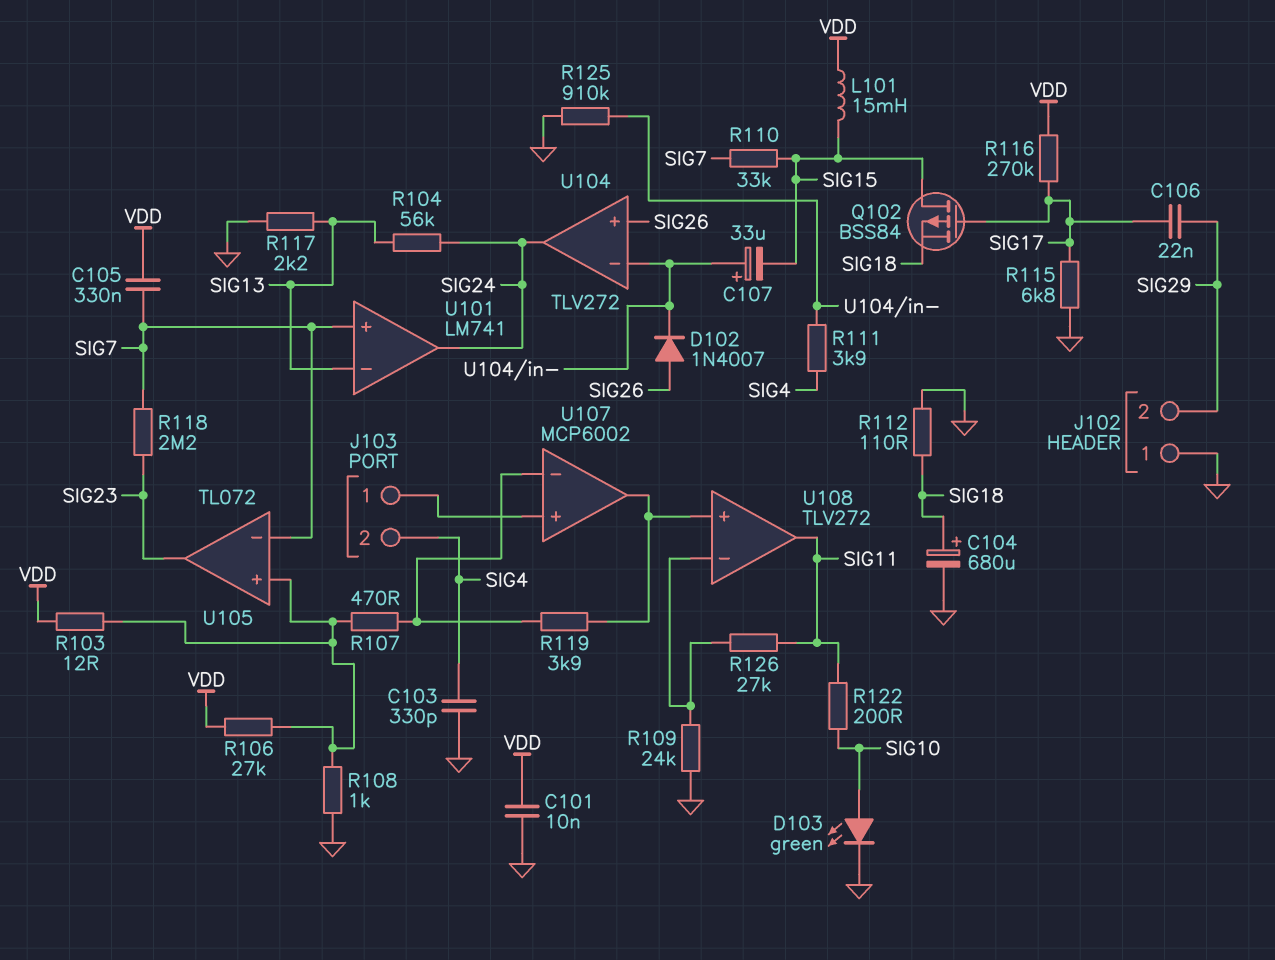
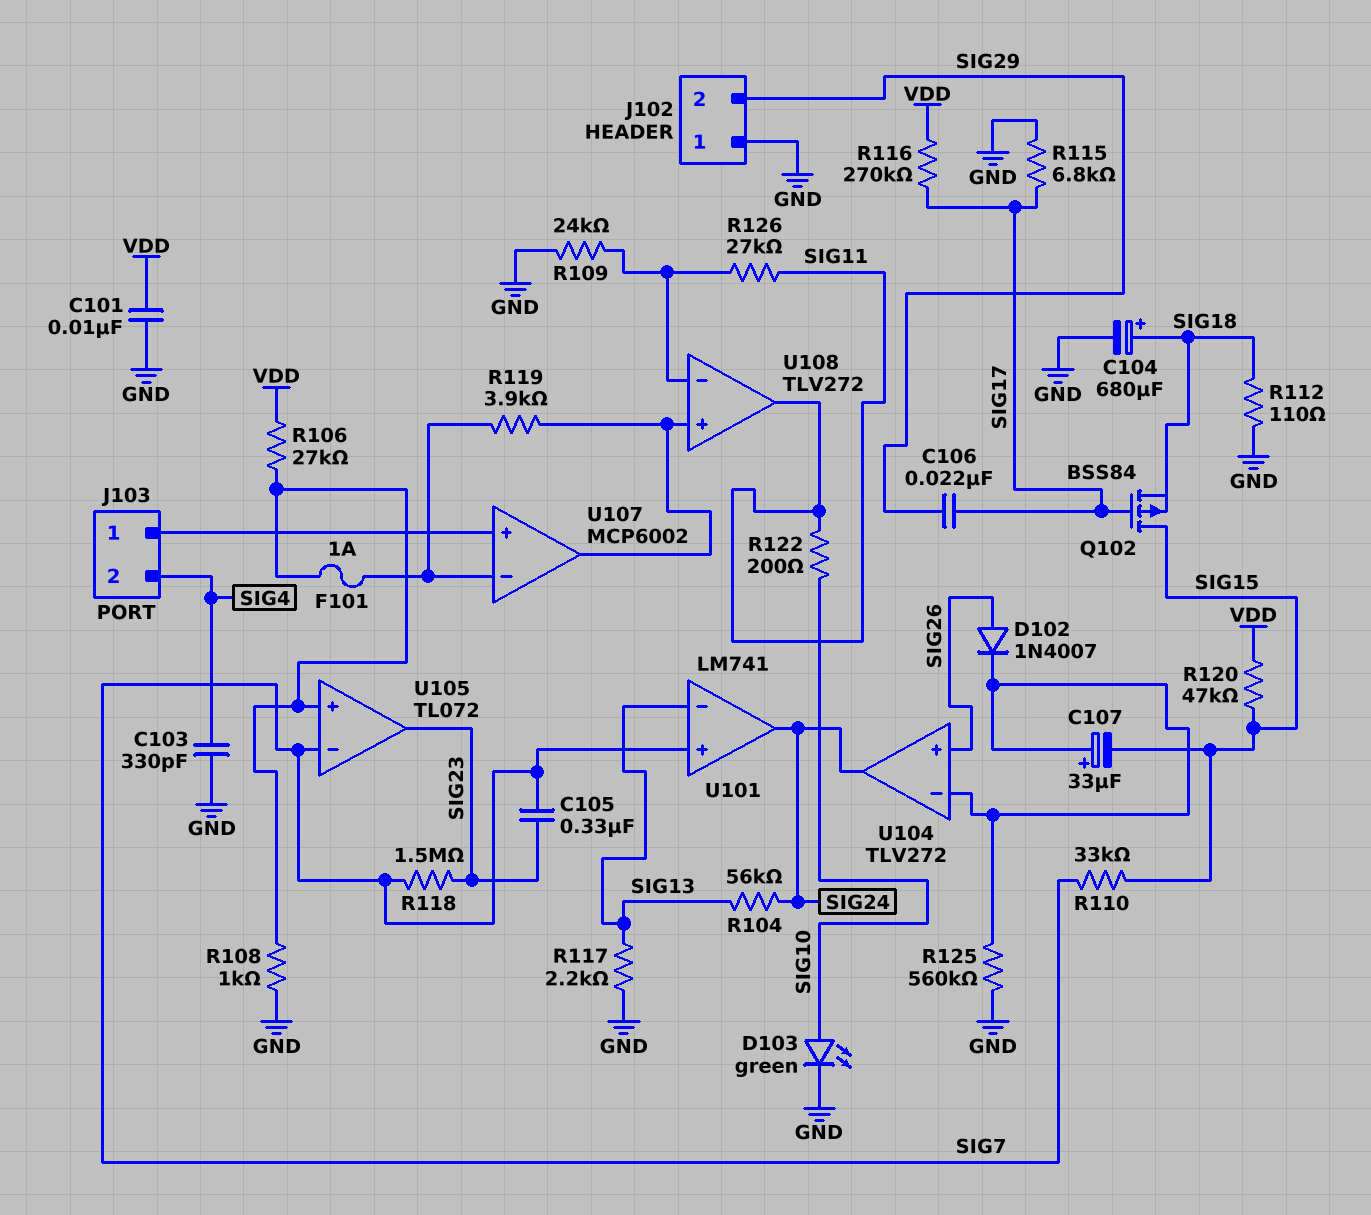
C105: 330nF (SIG7, VDD) -> 330nF (SIG7, SIG23)
F101: none -> 1A (U105/in+, U107/in-)
L101: 15mH (SIG15, VDD) -> none
R103: 12 (U105/in+, VDD) -> none
R107: 470 (U105/in+, U107/in-) -> none
R111: 3.9k (SIG4, U104/in-) -> none
R118: 2.2M (SIG7, SIG23) -> 1.5M (SIG7, SIG23)
R120: none -> 47k (SIG15, VDD)
R125: 910k (GND, U104/in-) -> 560k (GND, U104/in-)

